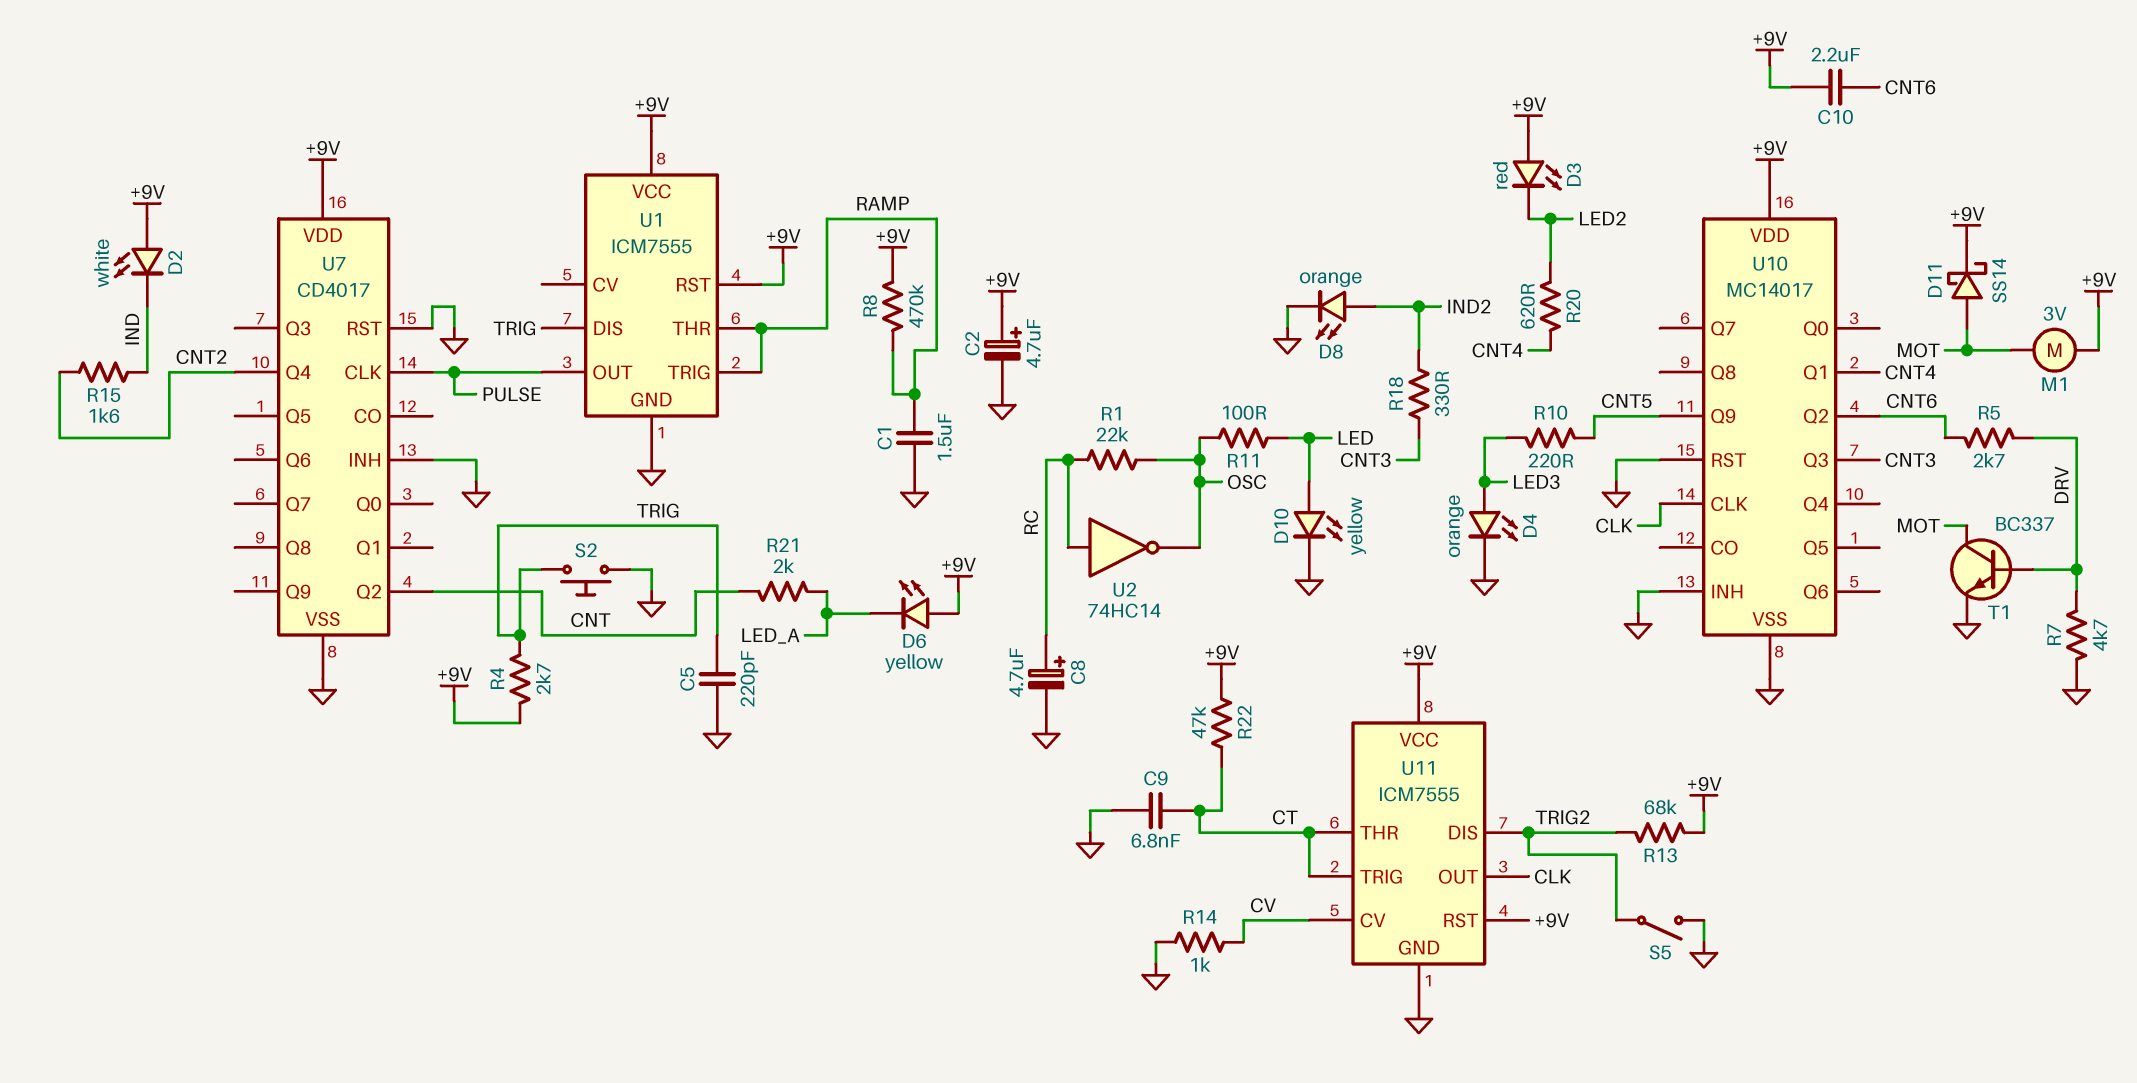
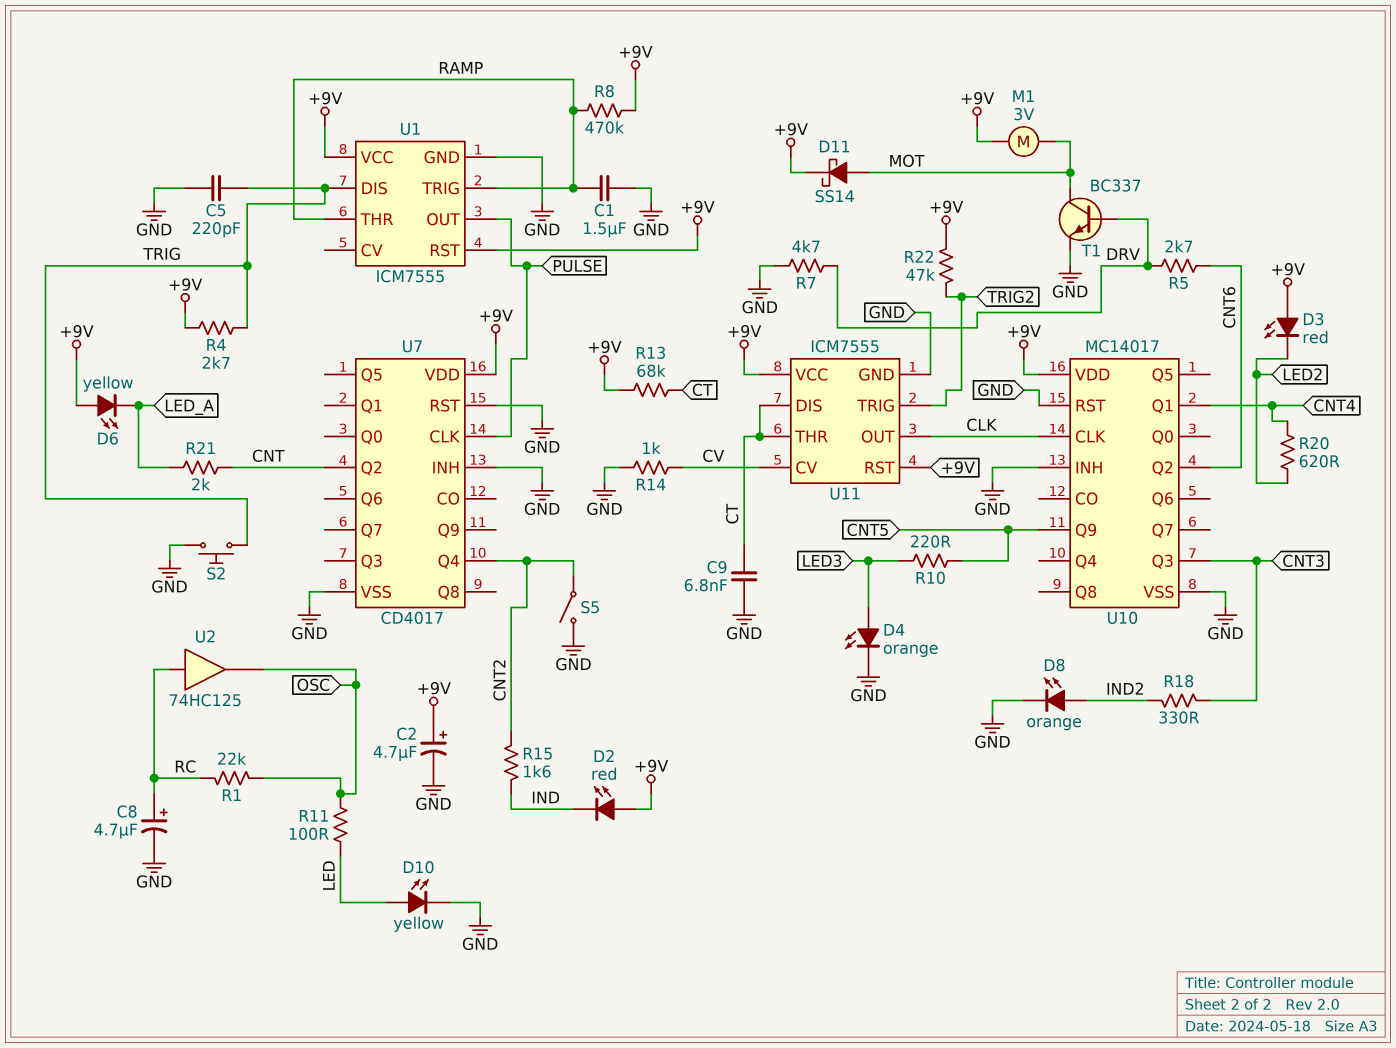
C10: 2.2uF (+9V, CNT6) -> none
D2: LED white (A +9V, K IND) -> LED red (A +9V, K IND)
R13: 68k (+9V, TRIG2) -> 68k (+9V, CT)
R22: 47k (+9V, CT) -> 47k (+9V, TRIG2)
S5: switch (GND, TRIG2) -> switch (CNT2, GND)
U2: NOT 74HC14 (in RC, out OSC) -> buffer 74HC125 (in RC, out OSC)
U11 pin DIS: TRIG2 -> CT
U11 pin TRIG: CT -> TRIG2

